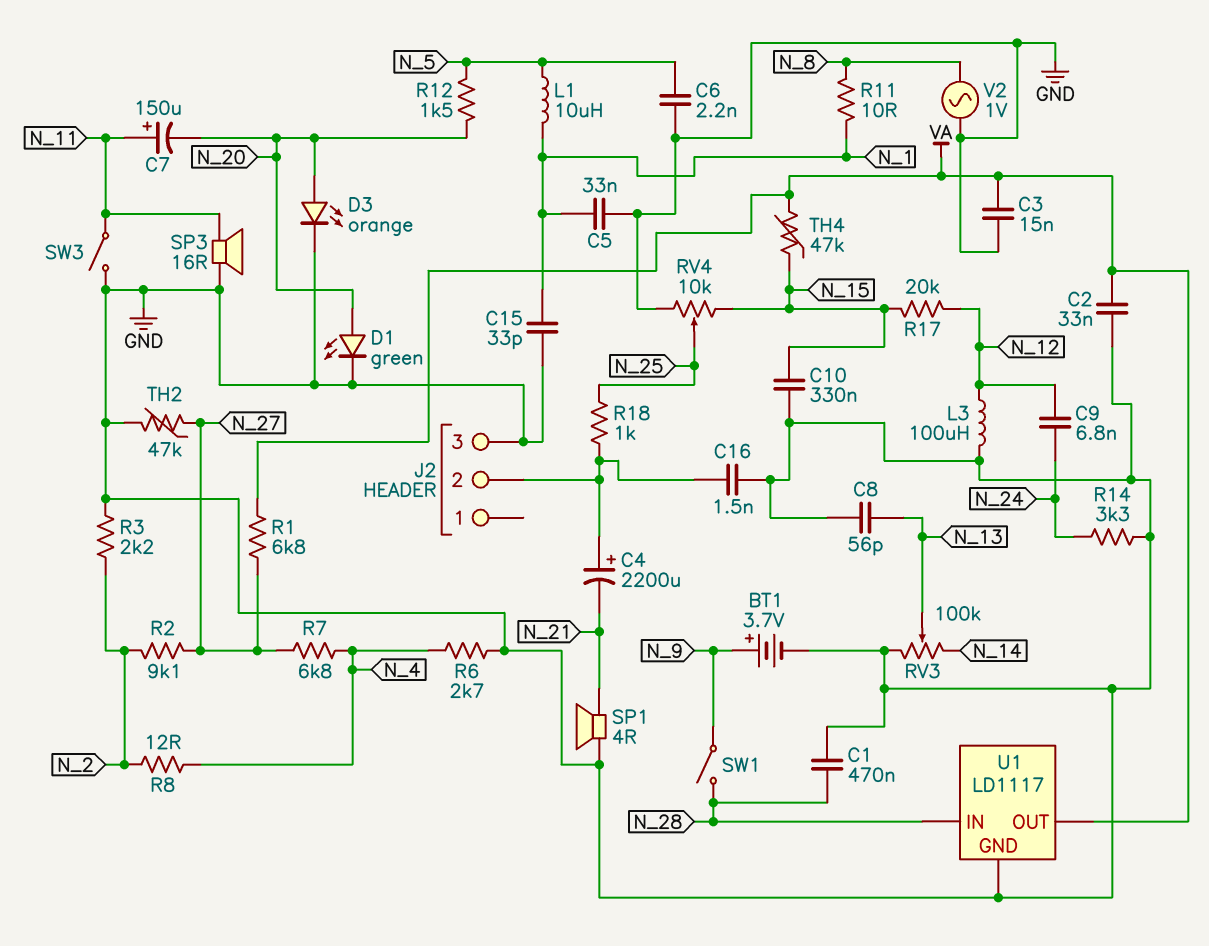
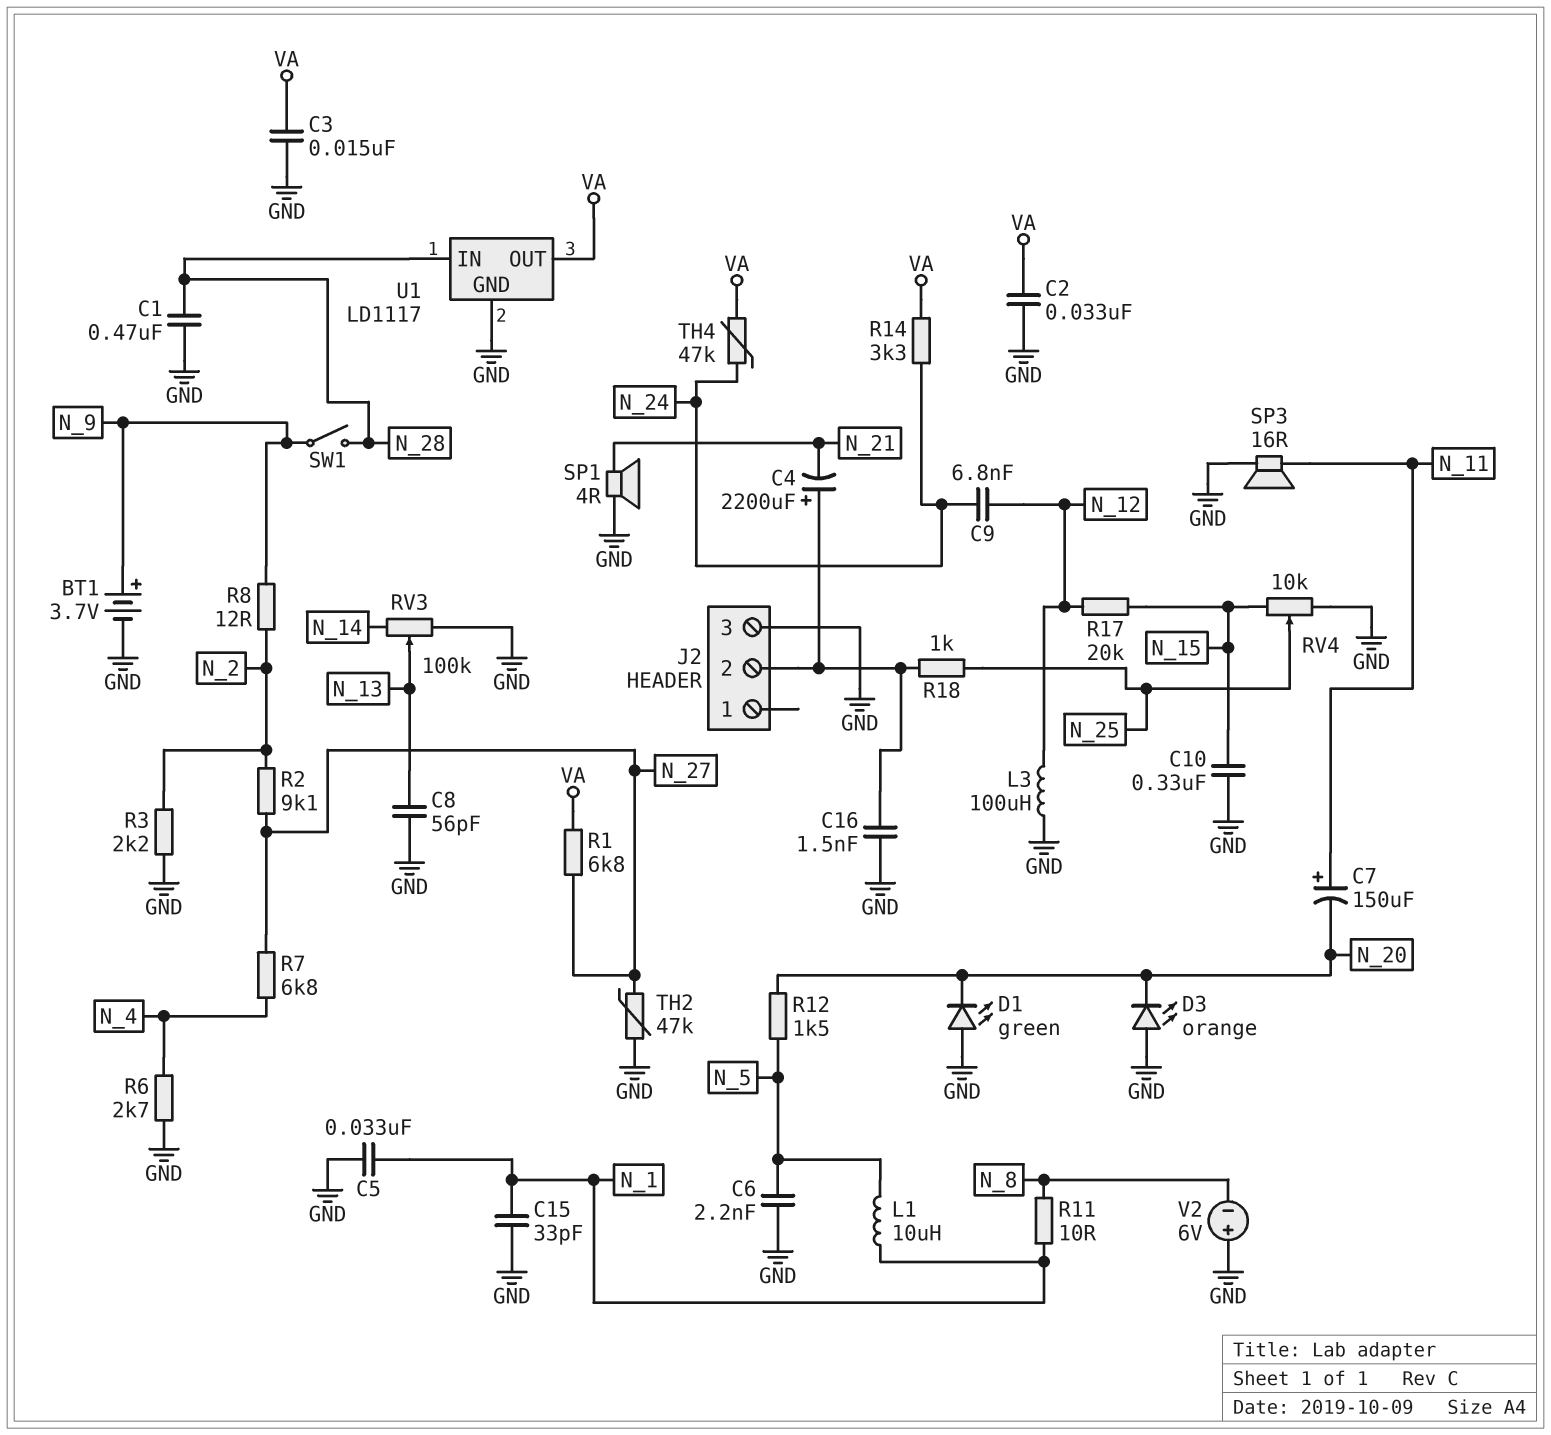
D1: LED green (A N_20, K GND) -> LED green (A GND, K N_20)
D3: LED orange (A N_20, K GND) -> LED orange (A GND, K N_20)
R8: 12 (N_2, N_4) -> 12 (N_2, N_9)
R14: 3.3k (GND, N_24) -> 3.3k (N_24, VA)
SW3: switch (GND, N_11) -> none
TH4: 47k (N_15, VA) -> 47k (N_24, VA)
V2: AC 1V (GND, N_8) -> 6V (plus GND, minus N_8)

